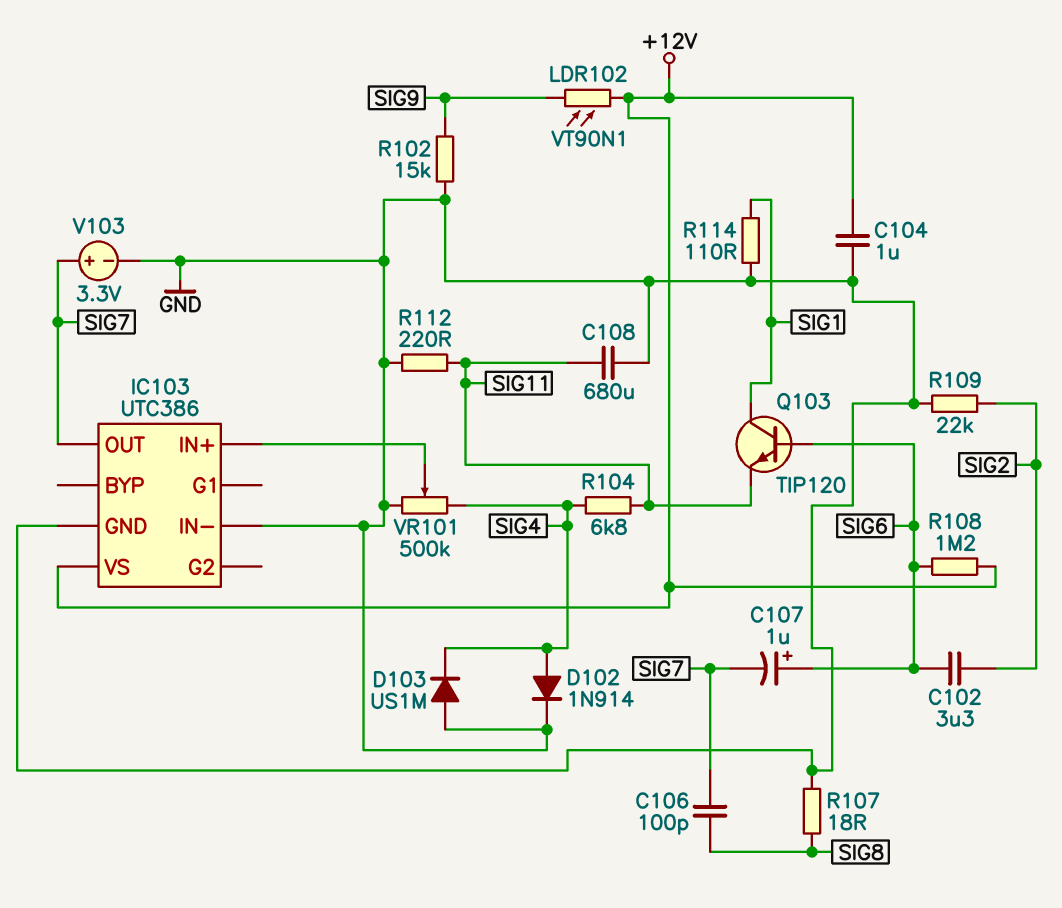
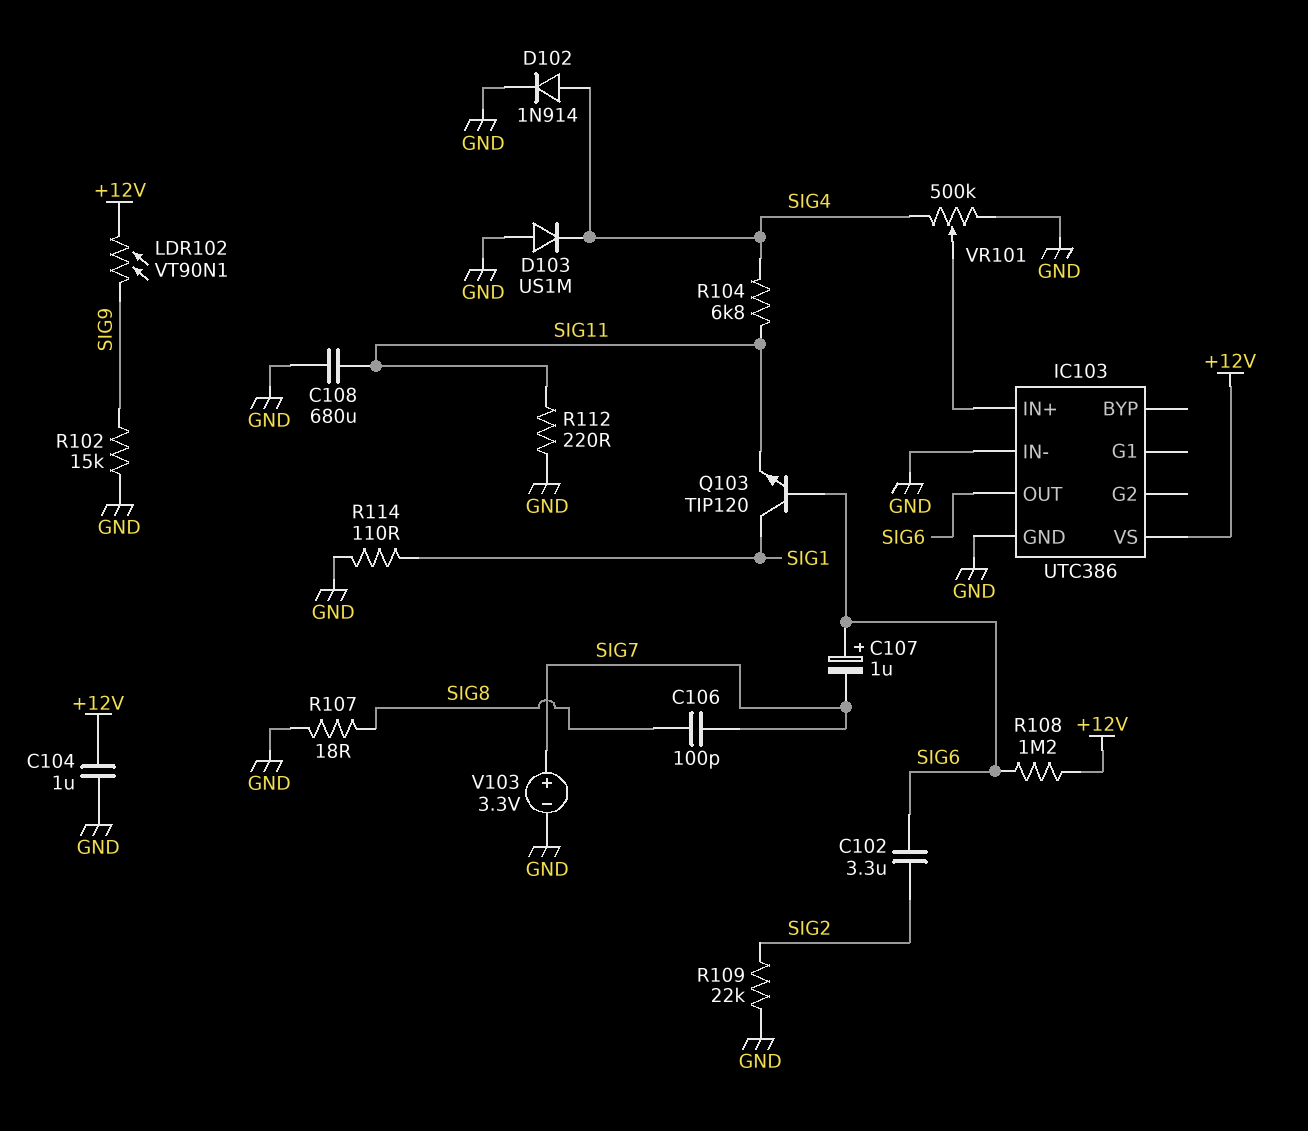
IC103 pin OUT: SIG7 -> SIG6

